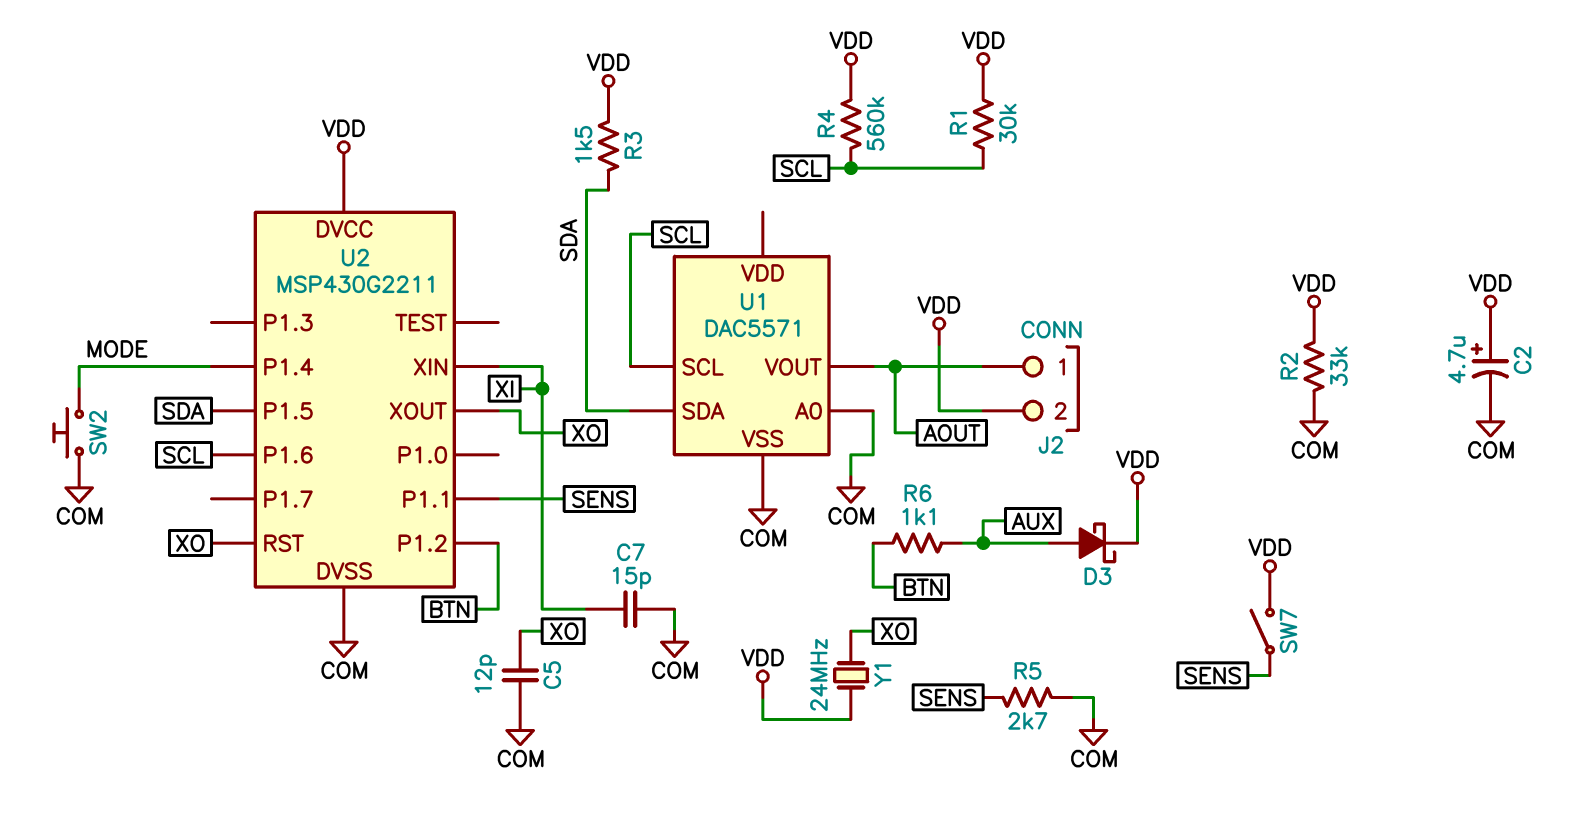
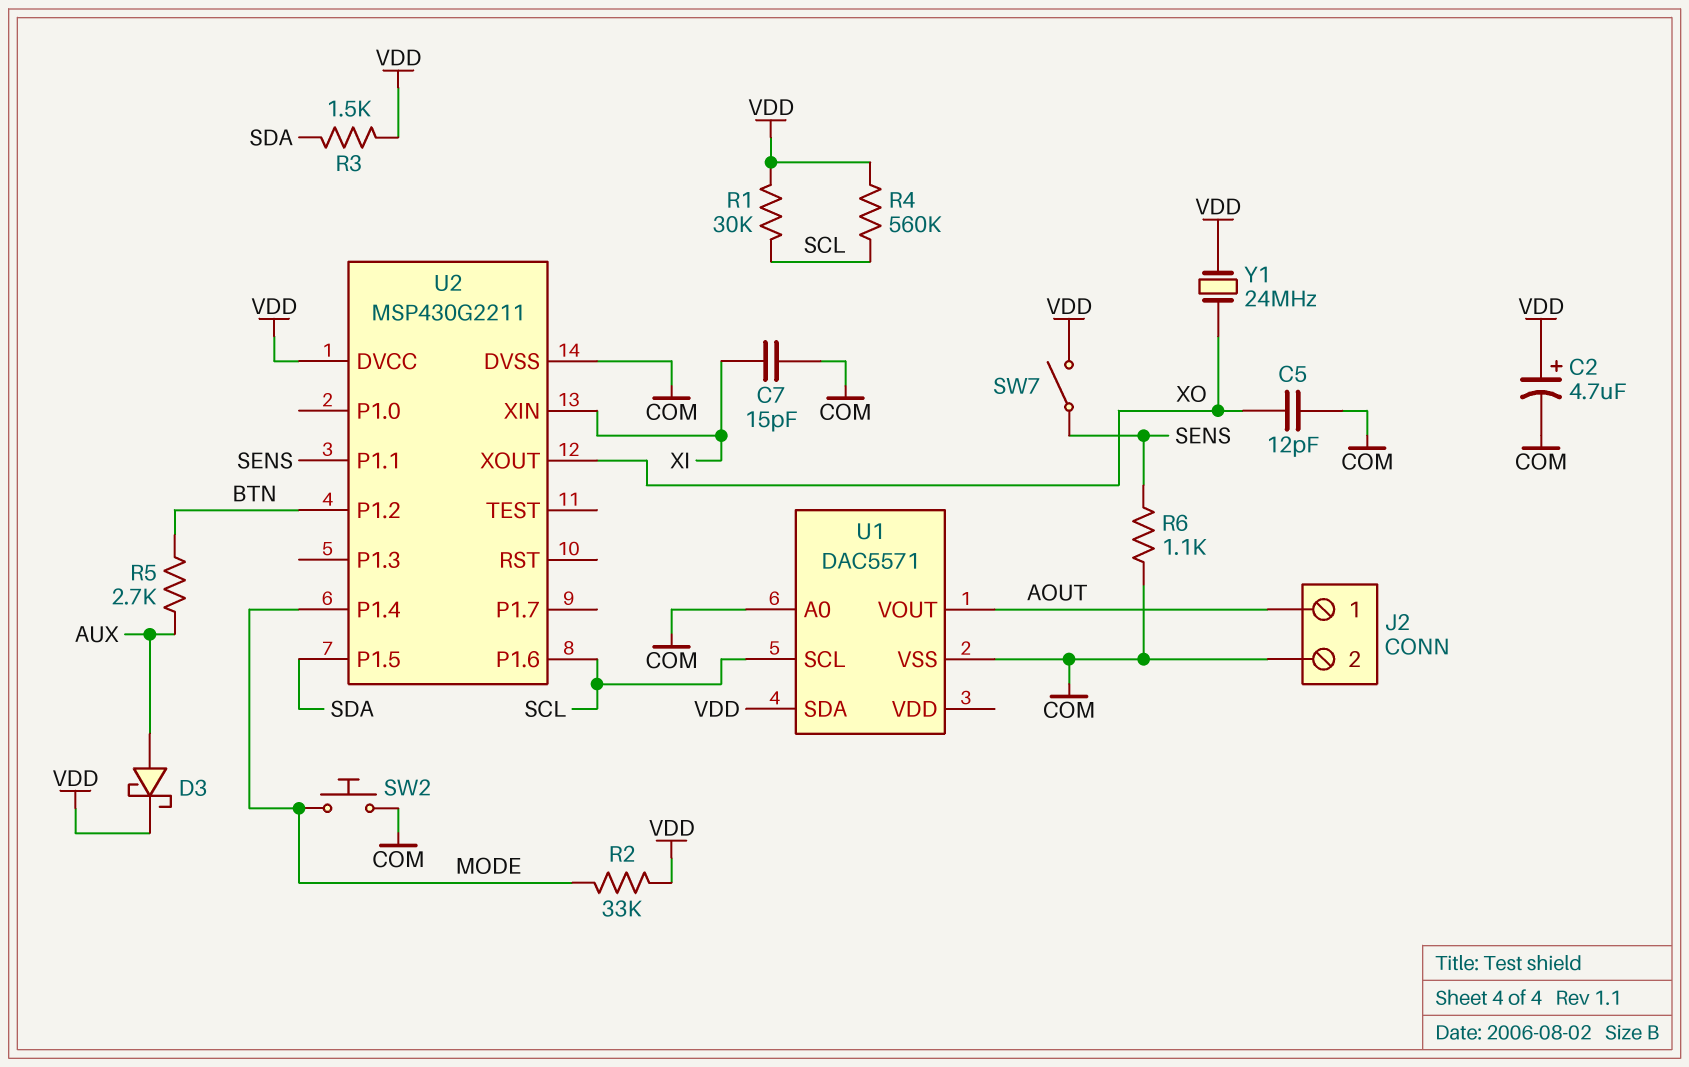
J2 pin 2: VDD -> COM
R2: 33k (COM, VDD) -> 33k (MODE, VDD)
R5: 2.7k (COM, SENS) -> 2.7k (AUX, BTN)
R6: 1.1k (AUX, BTN) -> 1.1k (COM, SENS)
U1 pin SDA: SDA -> VDD
U2 pin RST: XO -> none

